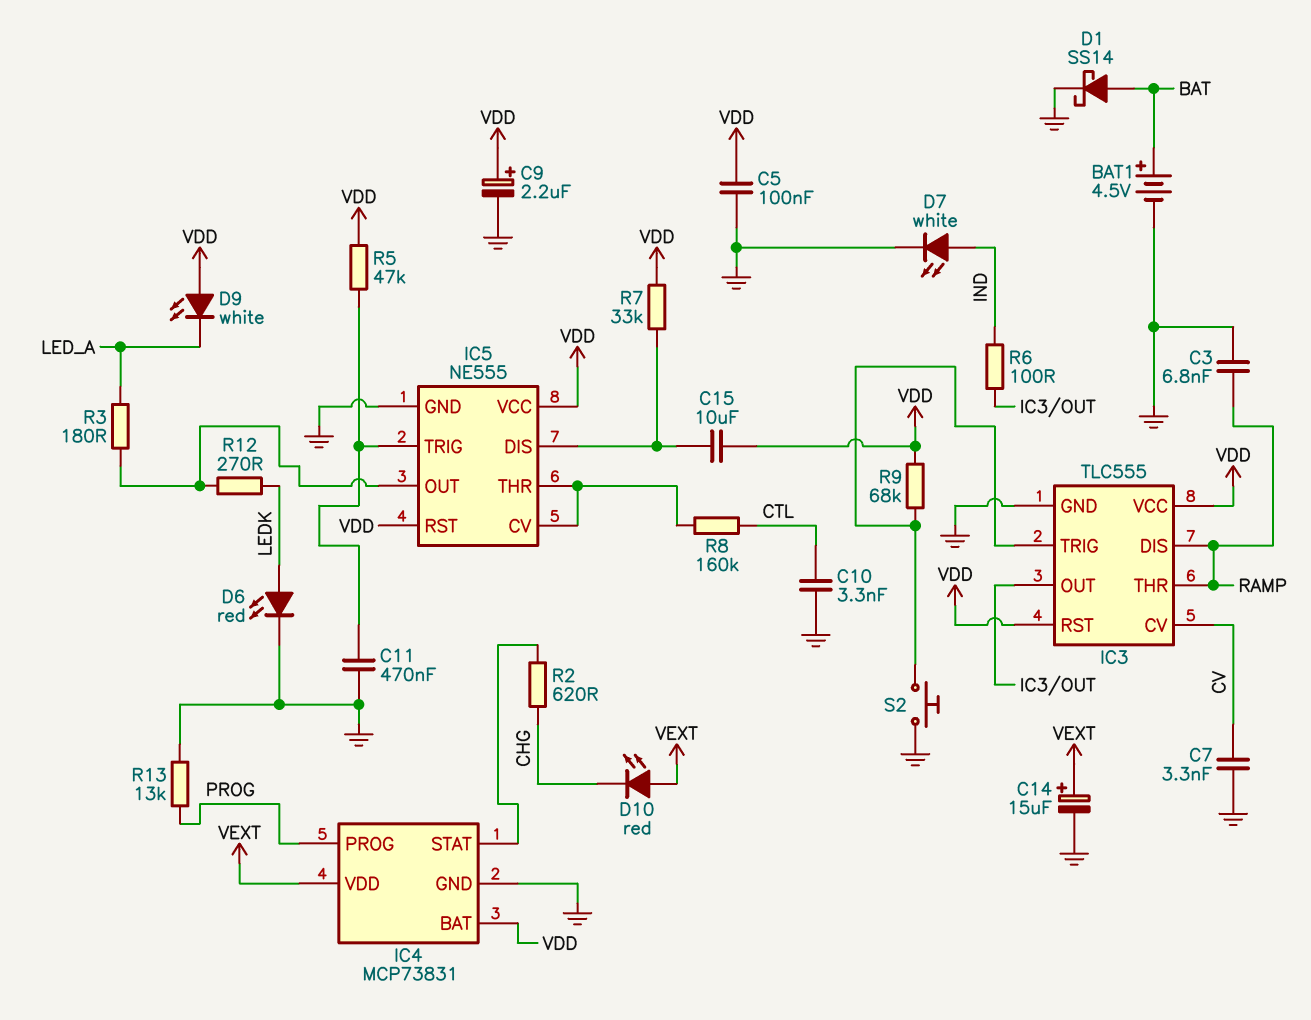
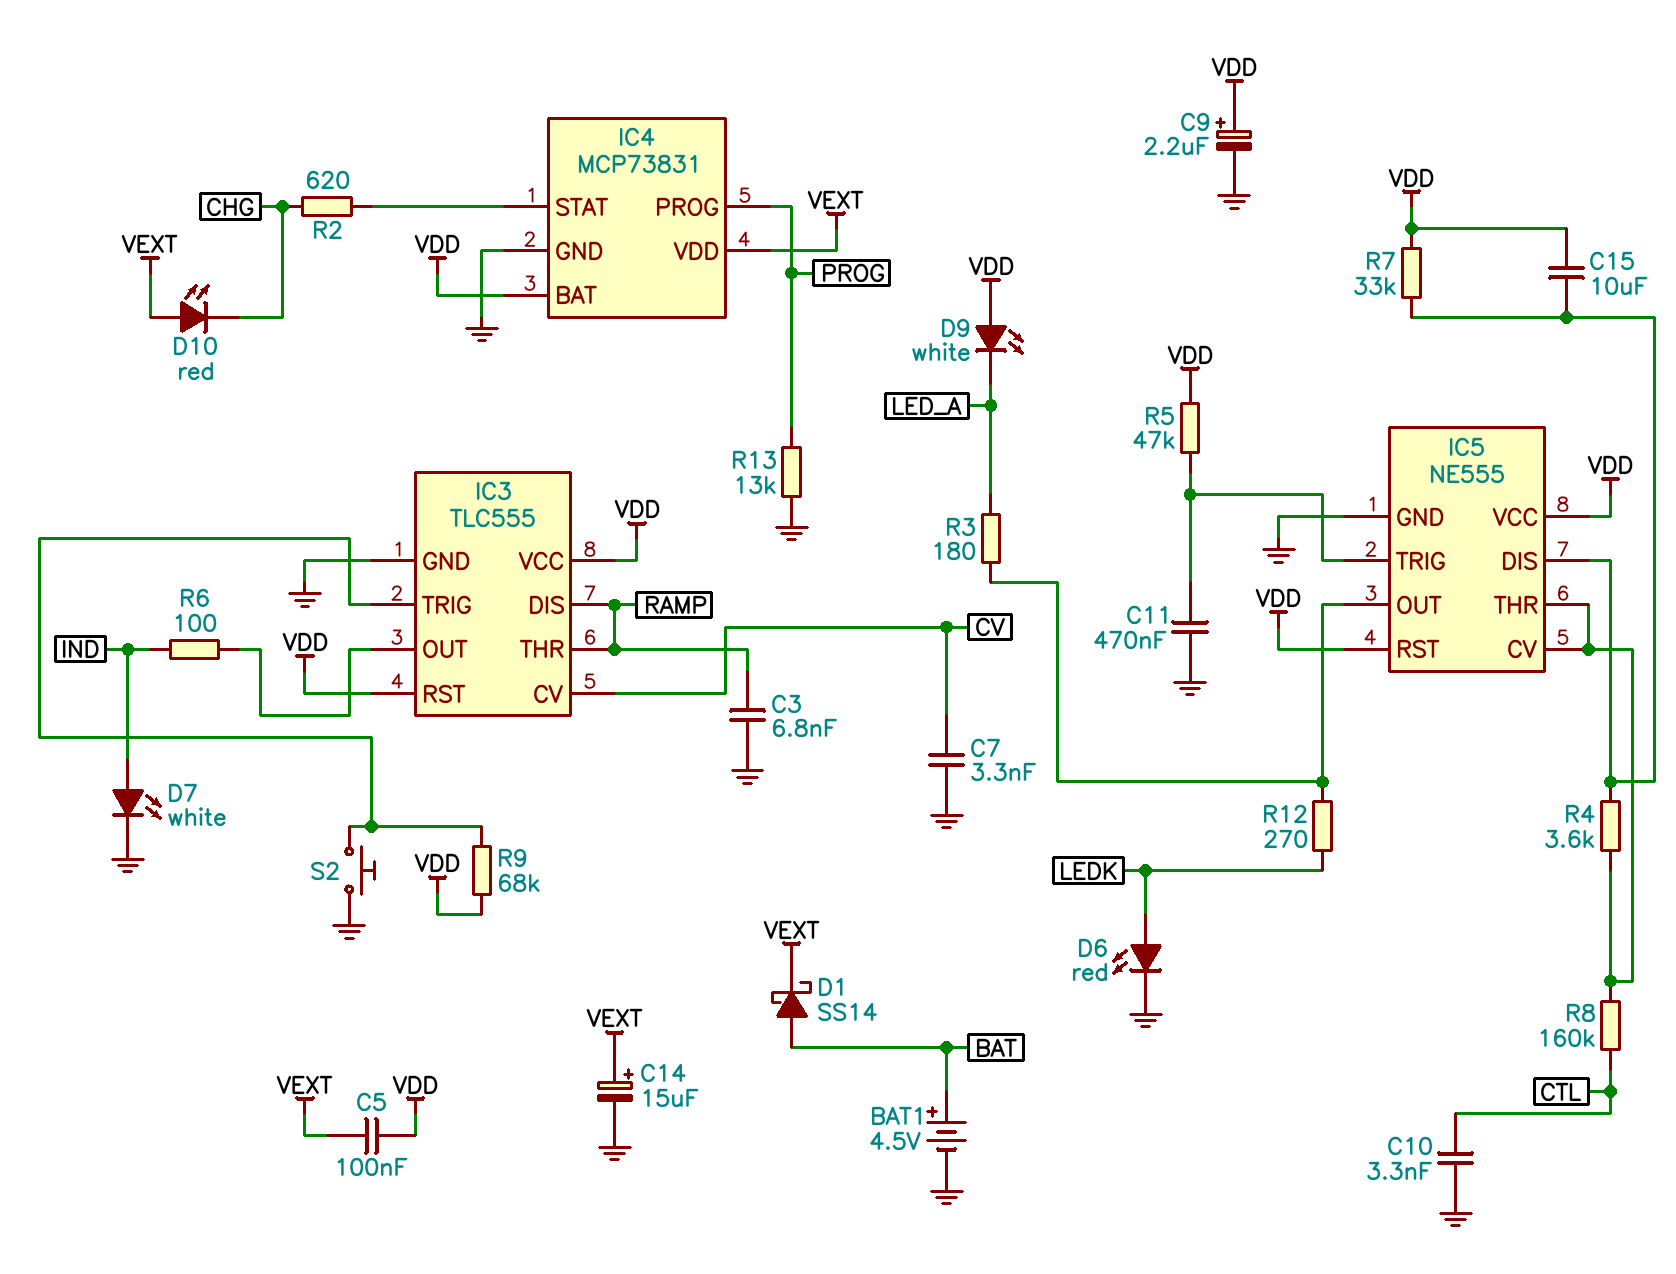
C5: 100nF (GND, VDD) -> 100nF (VDD, VEXT)
D1: schottky SS14 (A BAT, K GND) -> schottky SS14 (A BAT, K VEXT)
R4: none -> 3.6k (IC5/CV, IC5/DIS)

